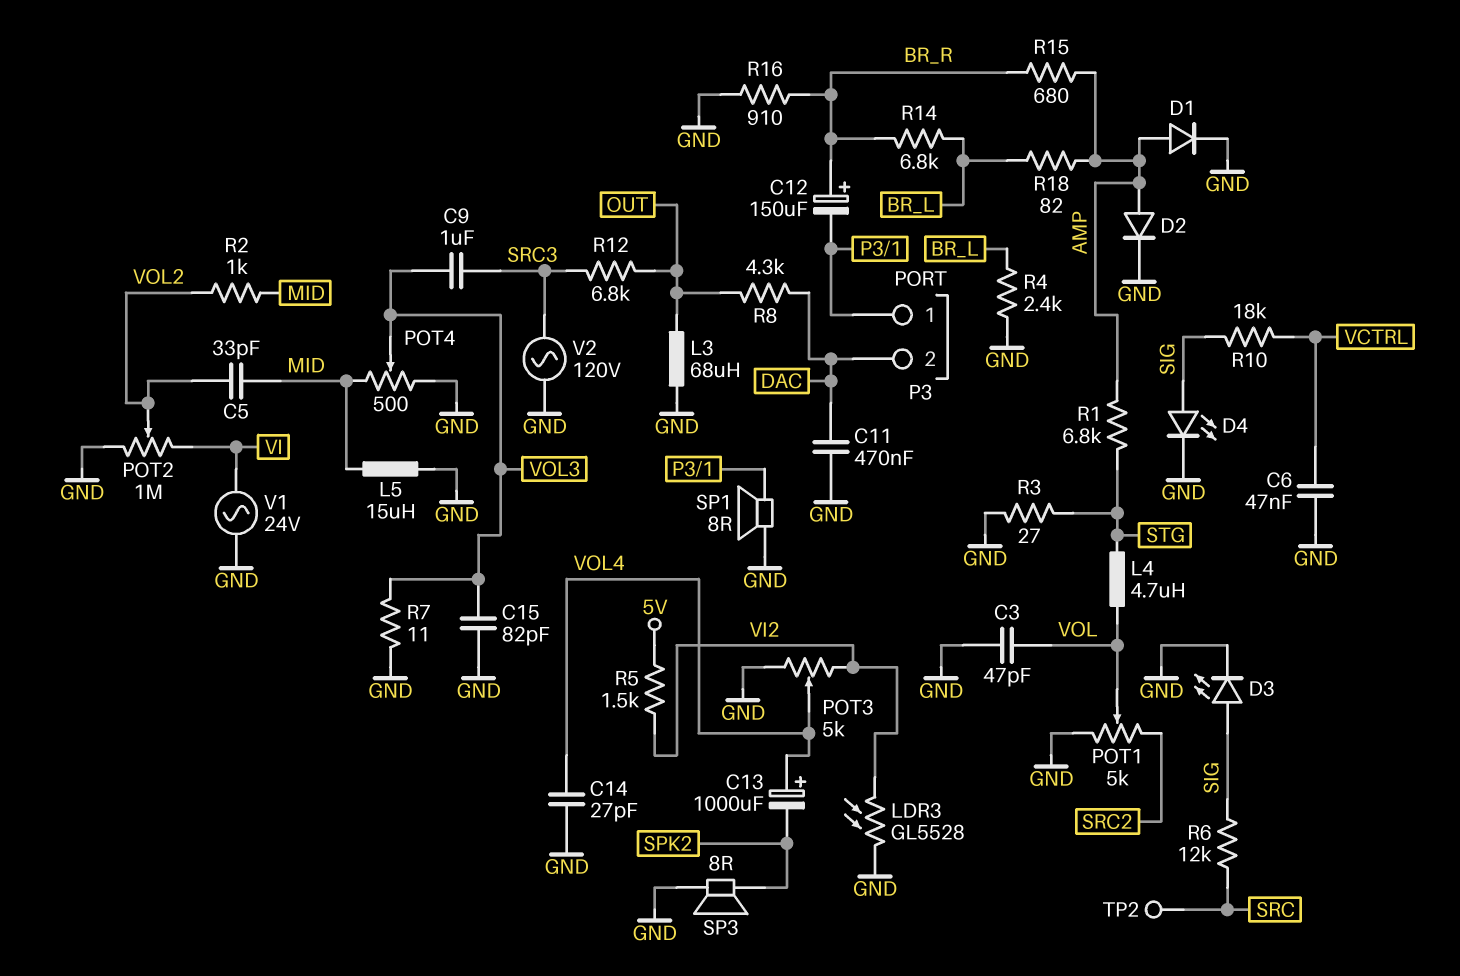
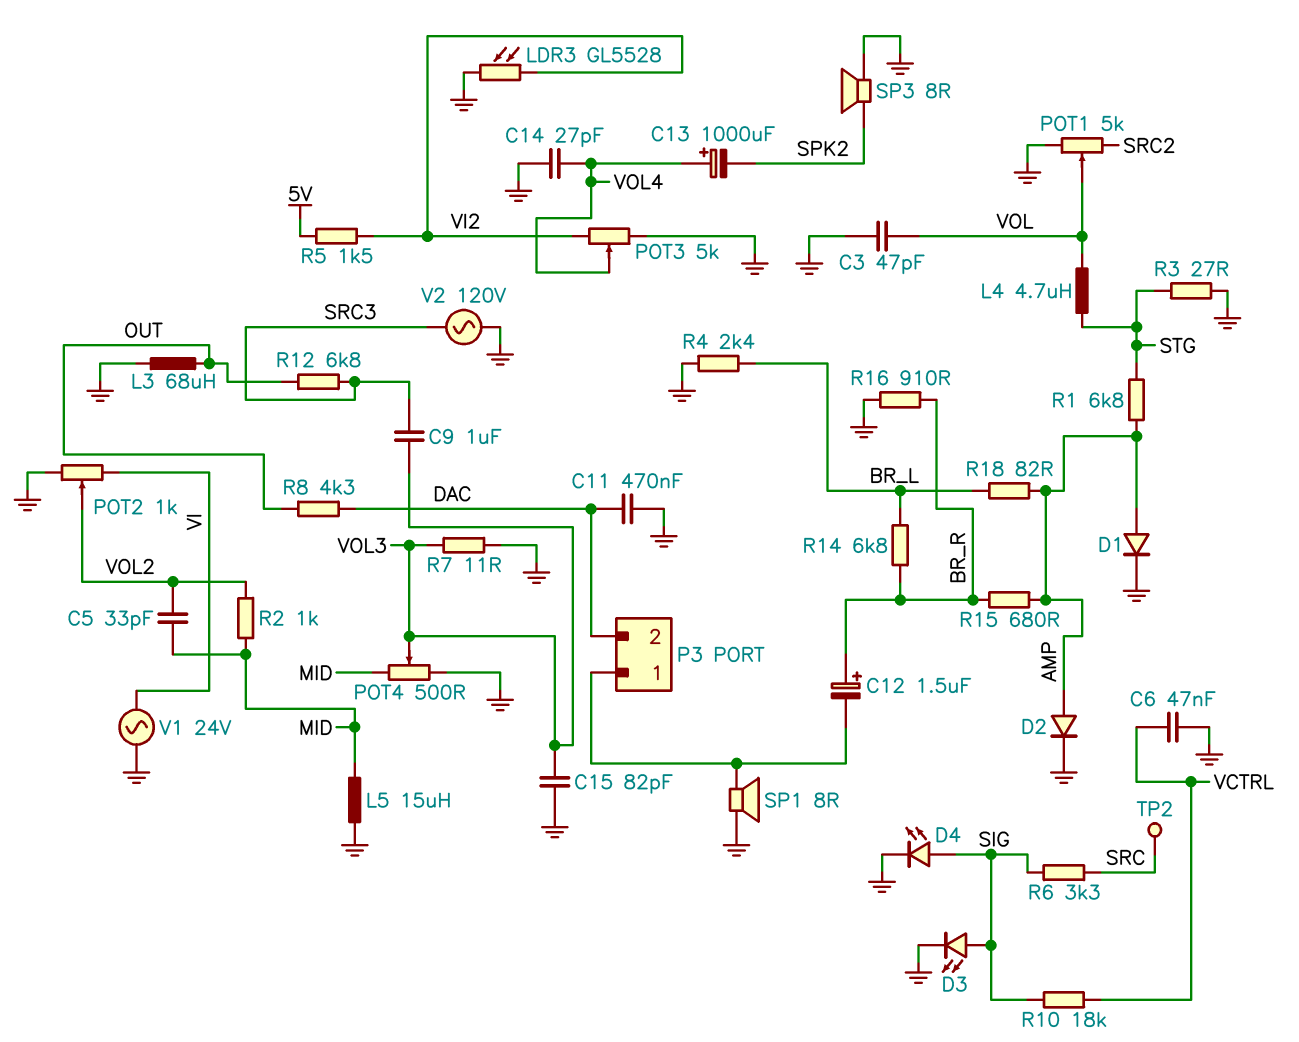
C12: 150uF (plus BR_R, minus P3/1) -> 1.5uF (plus BR_R, minus P3/1)
POT2: 1M (GND, VI, wiper VOL2) -> 1k (GND, VI, wiper VOL2)
R6: 12k (SIG, SRC) -> 3.3k (SIG, SRC)

